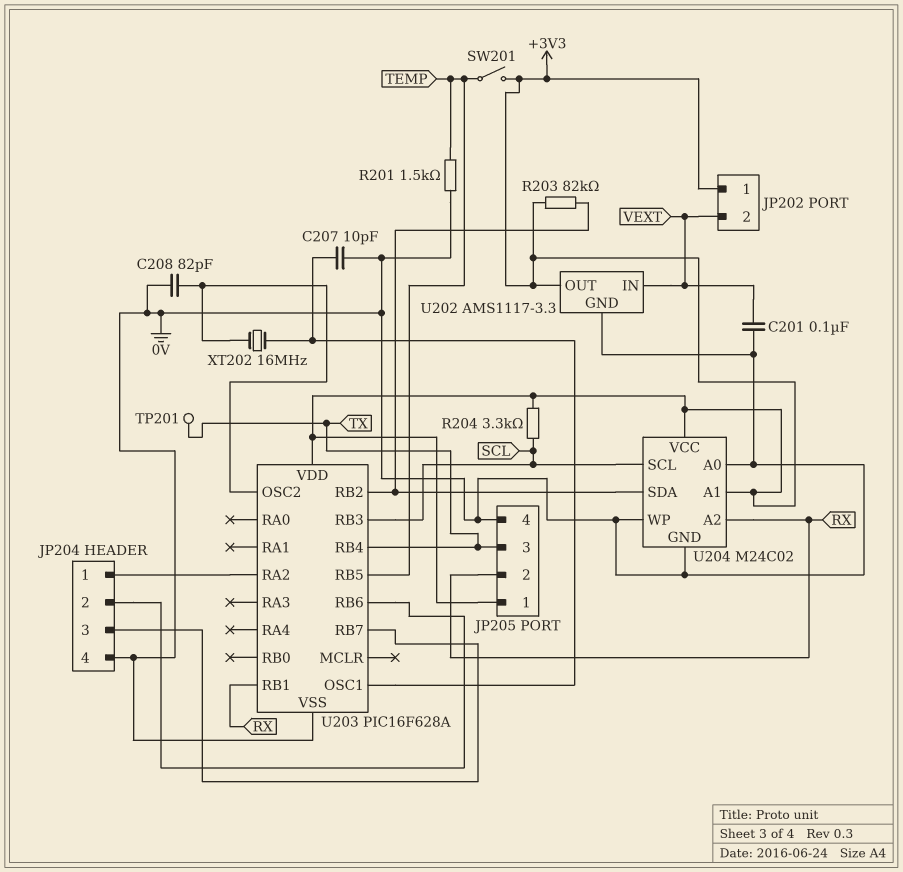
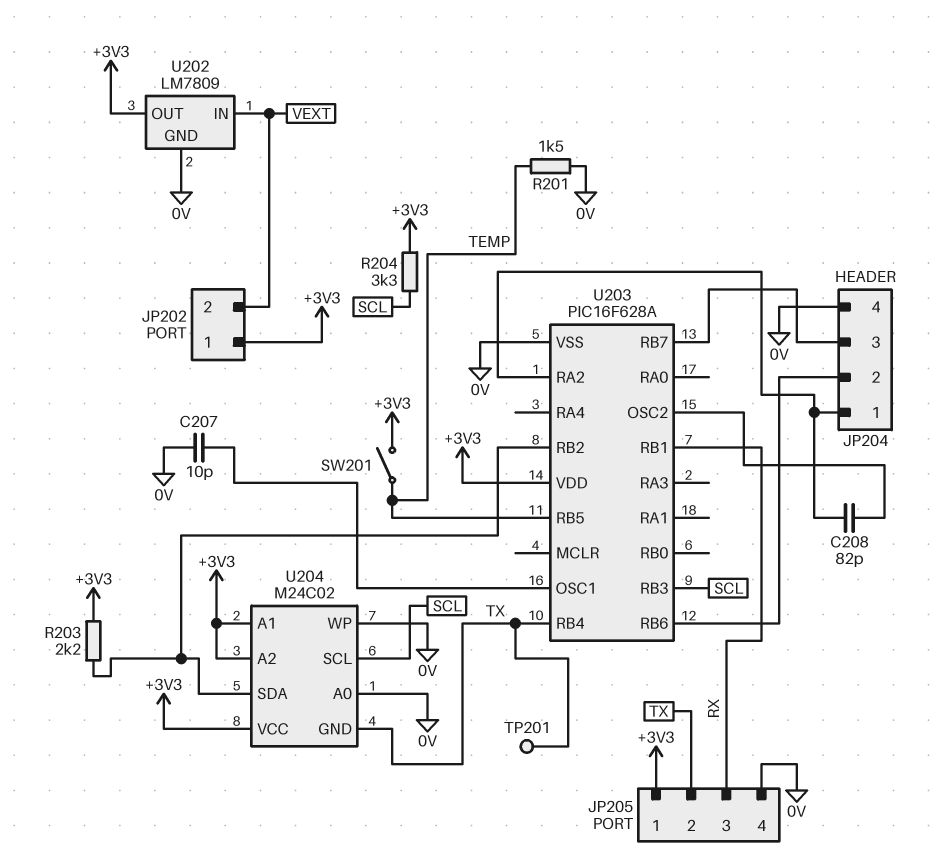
C201: 100nF (0V, VEXT) -> none
C208: 82pF (0V, U203/OSC2) -> 82pF (JP204/1, U203/OSC2)
JP205 pin 2: RX -> TX
JP205 pin 3: TX -> RX
R203: 82k (+3V3, U203/RB2) -> 2.2k (+3V3, U203/RB2)
U202: AMS1117-3.3 -> LM7809
U204 pin A2: RX -> +3V3
U204 pin GND: 0V -> TX
XT202: 16MHz (U203/OSC1, U203/OSC2) -> none

